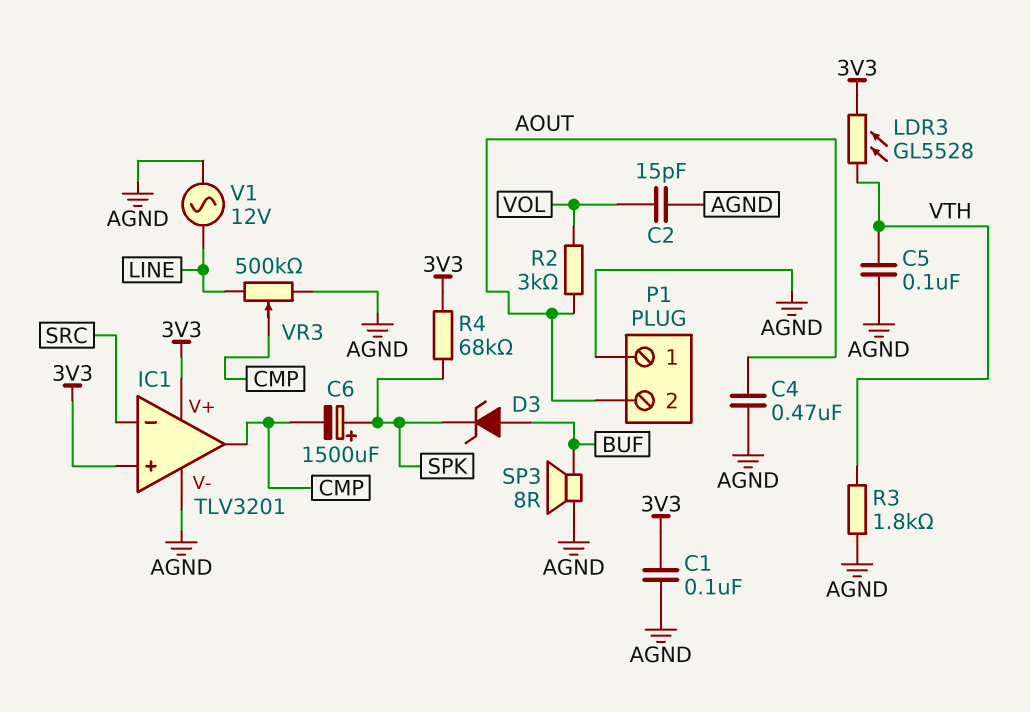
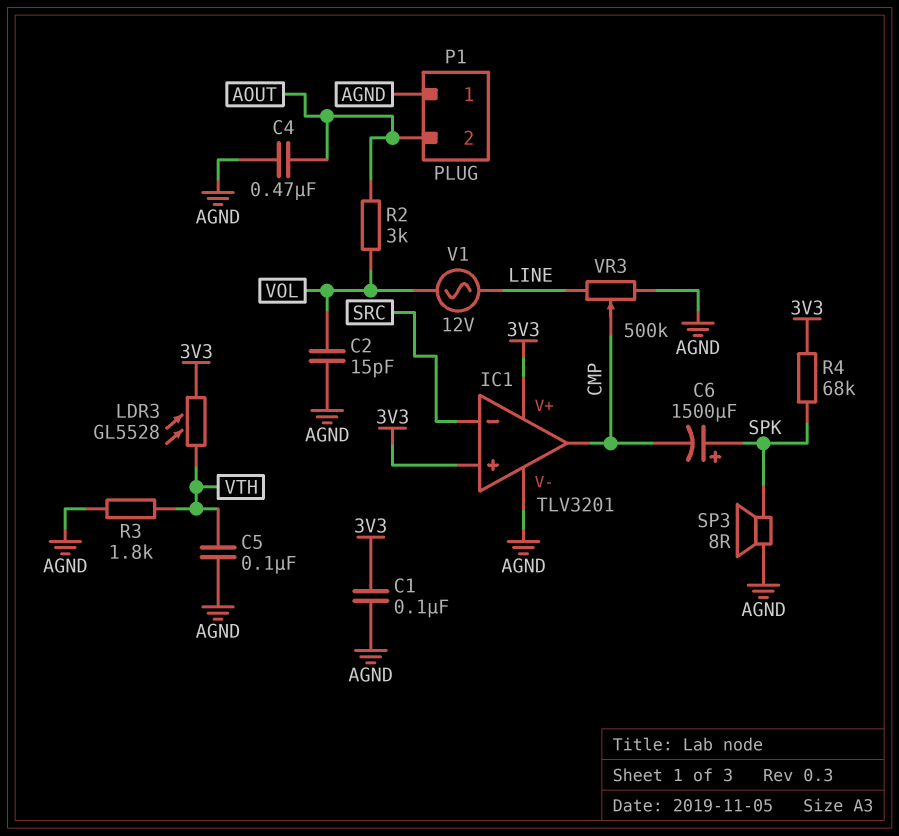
D3: zener (A BUF, K SPK) -> none
SP3: speaker 8R (AGND, BUF) -> speaker 8R (AGND, SPK)
V1: AC 12V (AGND, LINE) -> AC 12V (LINE, VOL)

